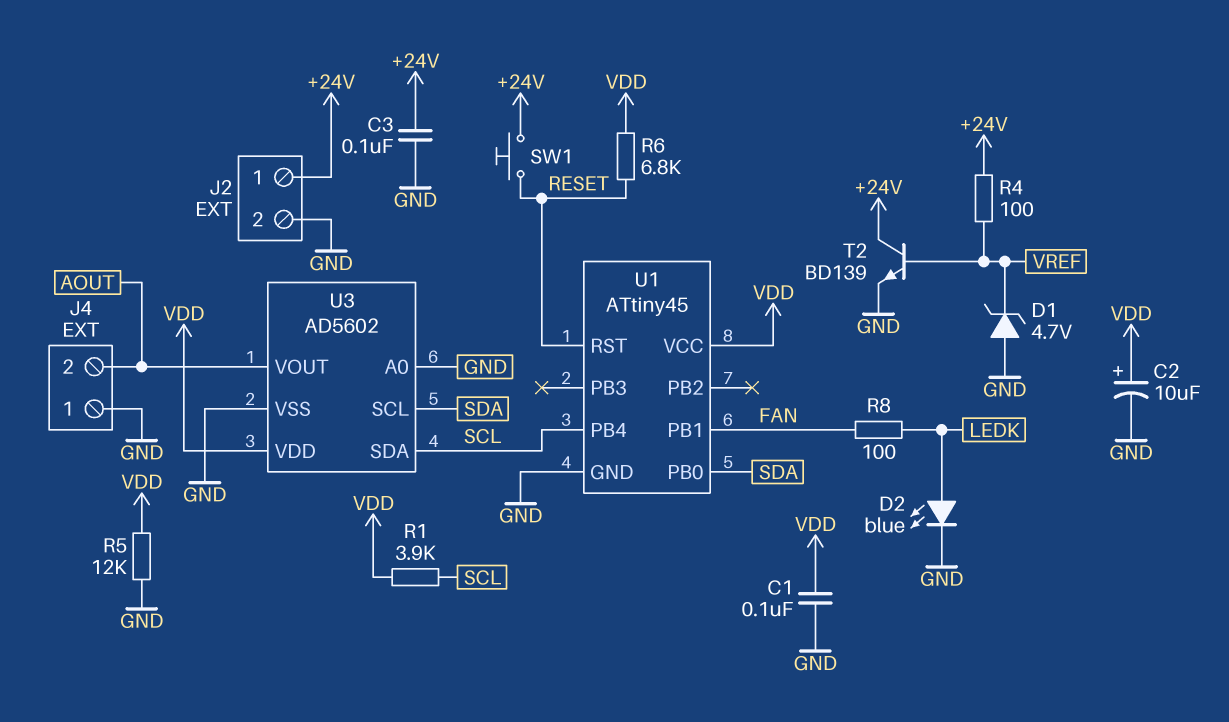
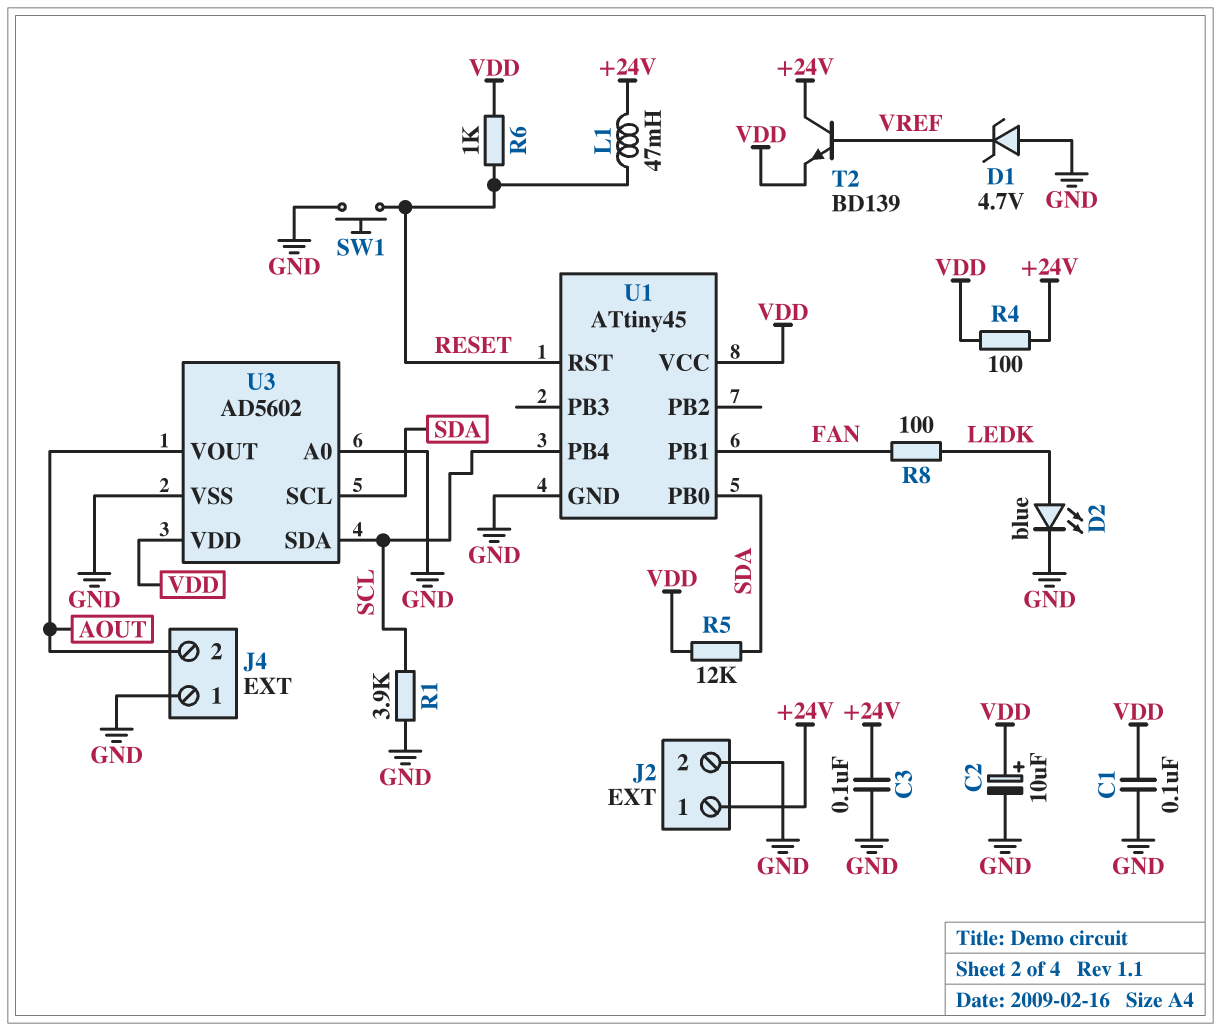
L1: none -> 47mH (+24V, RESET)
R1: 3.9k (SCL, VDD) -> 3.9k (GND, SCL)
R4: 100 (+24V, VREF) -> 100 (+24V, VDD)
R5: 12k (GND, VDD) -> 12k (SDA, VDD)
R6: 6.8k (RESET, VDD) -> 1k (RESET, VDD)
SW1: button (+24V, RESET) -> button (GND, RESET)
T2: NPN BD139 (B VREF, C +24V, E GND) -> NPN BD139 (B VREF, C +24V, E VDD)

